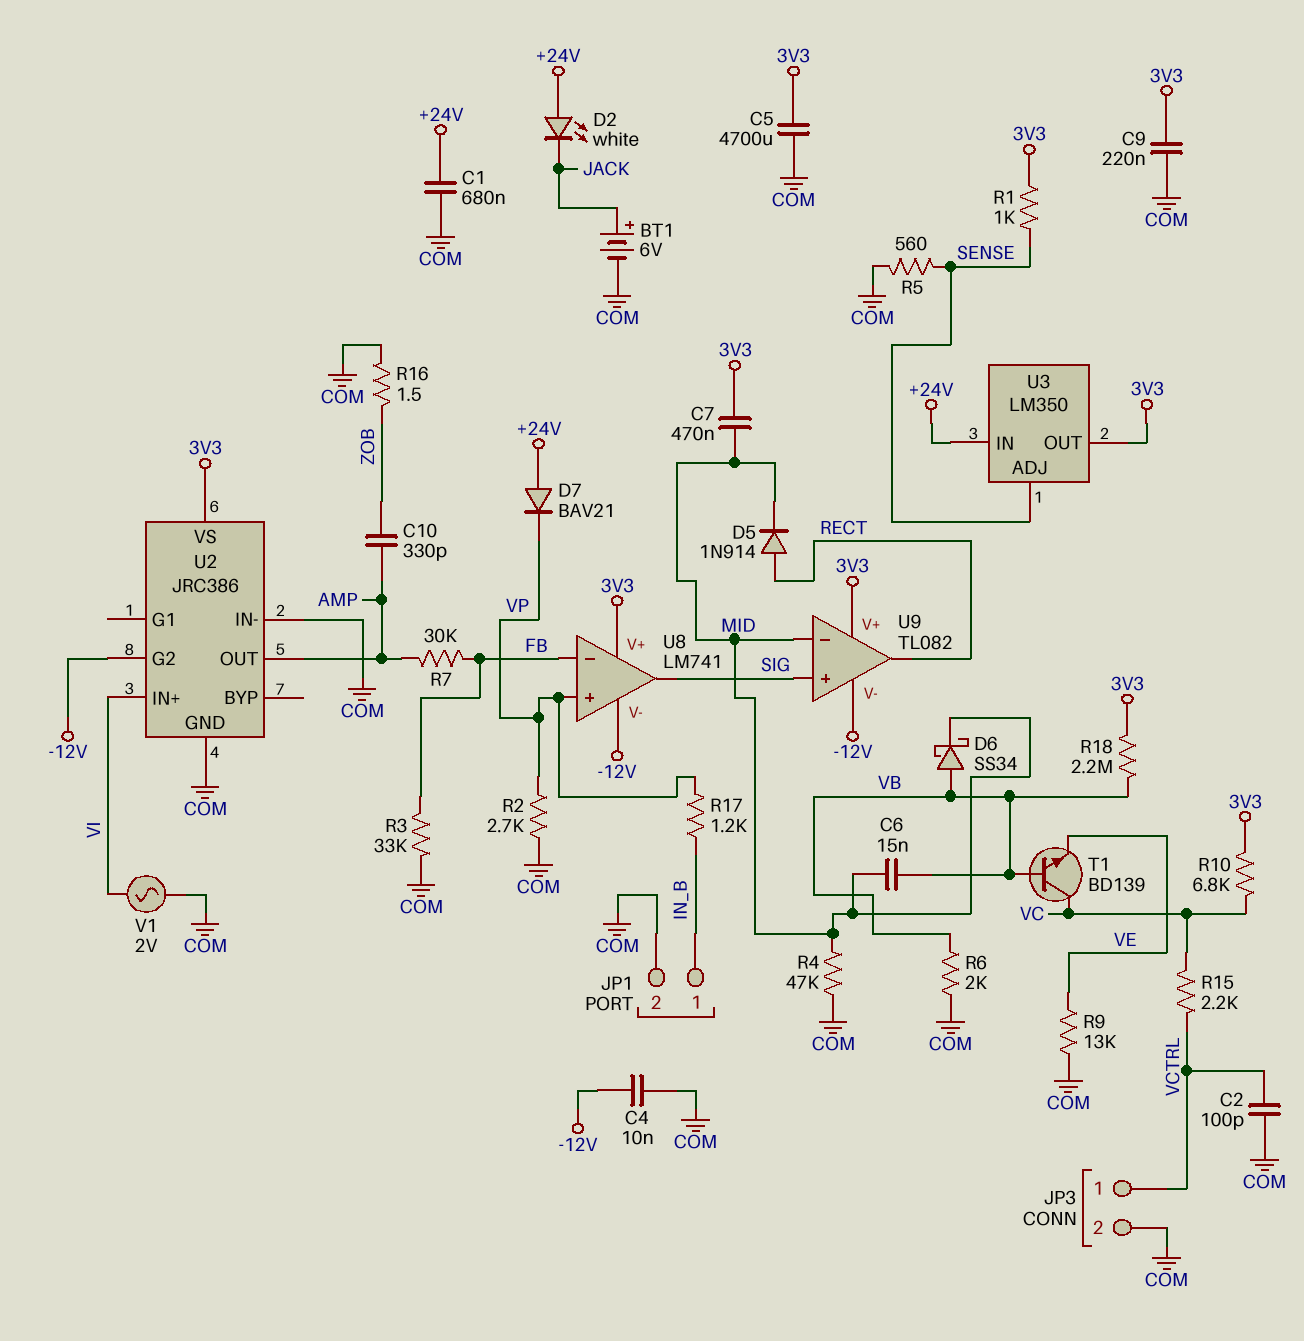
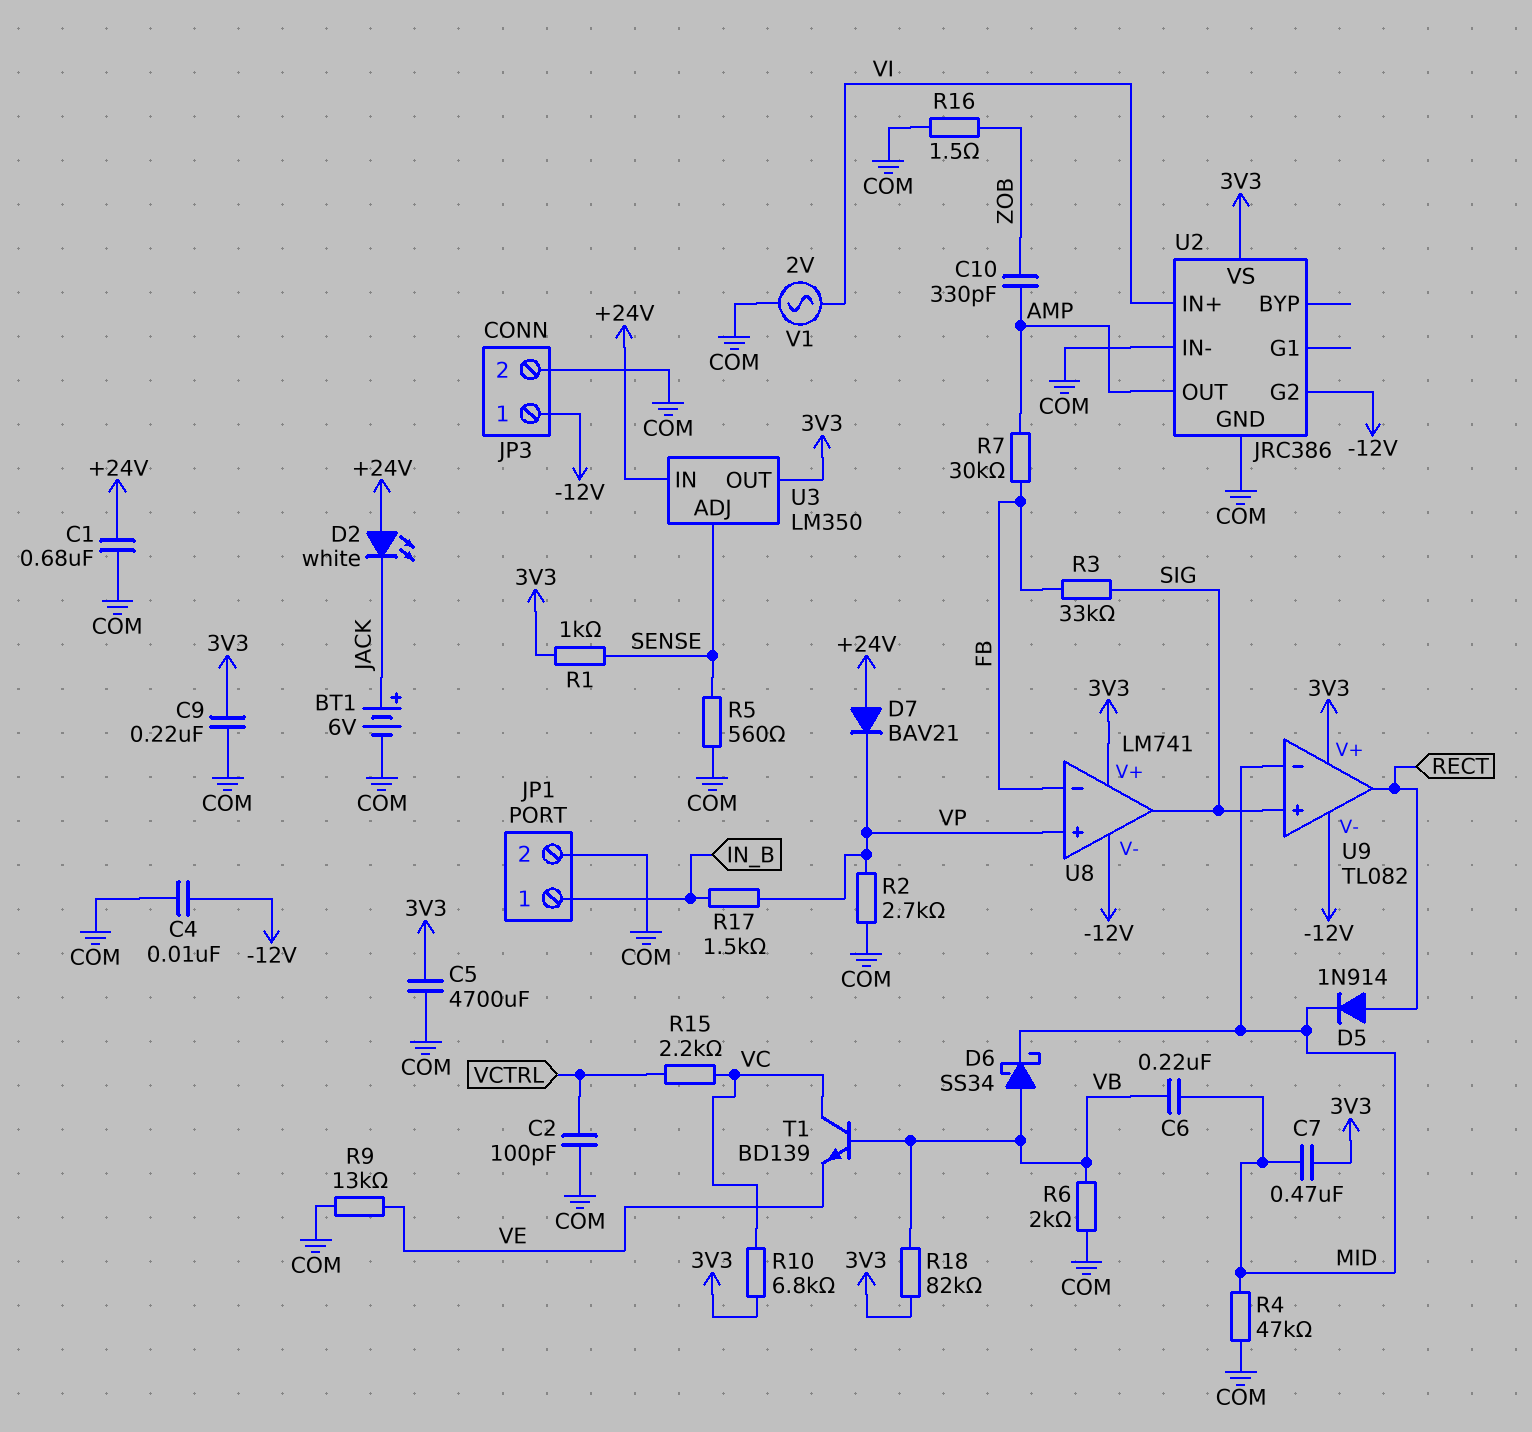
C6: 15nF (MID, VB) -> 220nF (MID, VB)
JP3 pin 1: VCTRL -> -12V
R3: 33k (COM, FB) -> 33k (FB, SIG)
R17: 1.2k (IN_B, VP) -> 1.5k (IN_B, VP)
R18: 2.2M (3V3, VB) -> 82k (3V3, VB)

